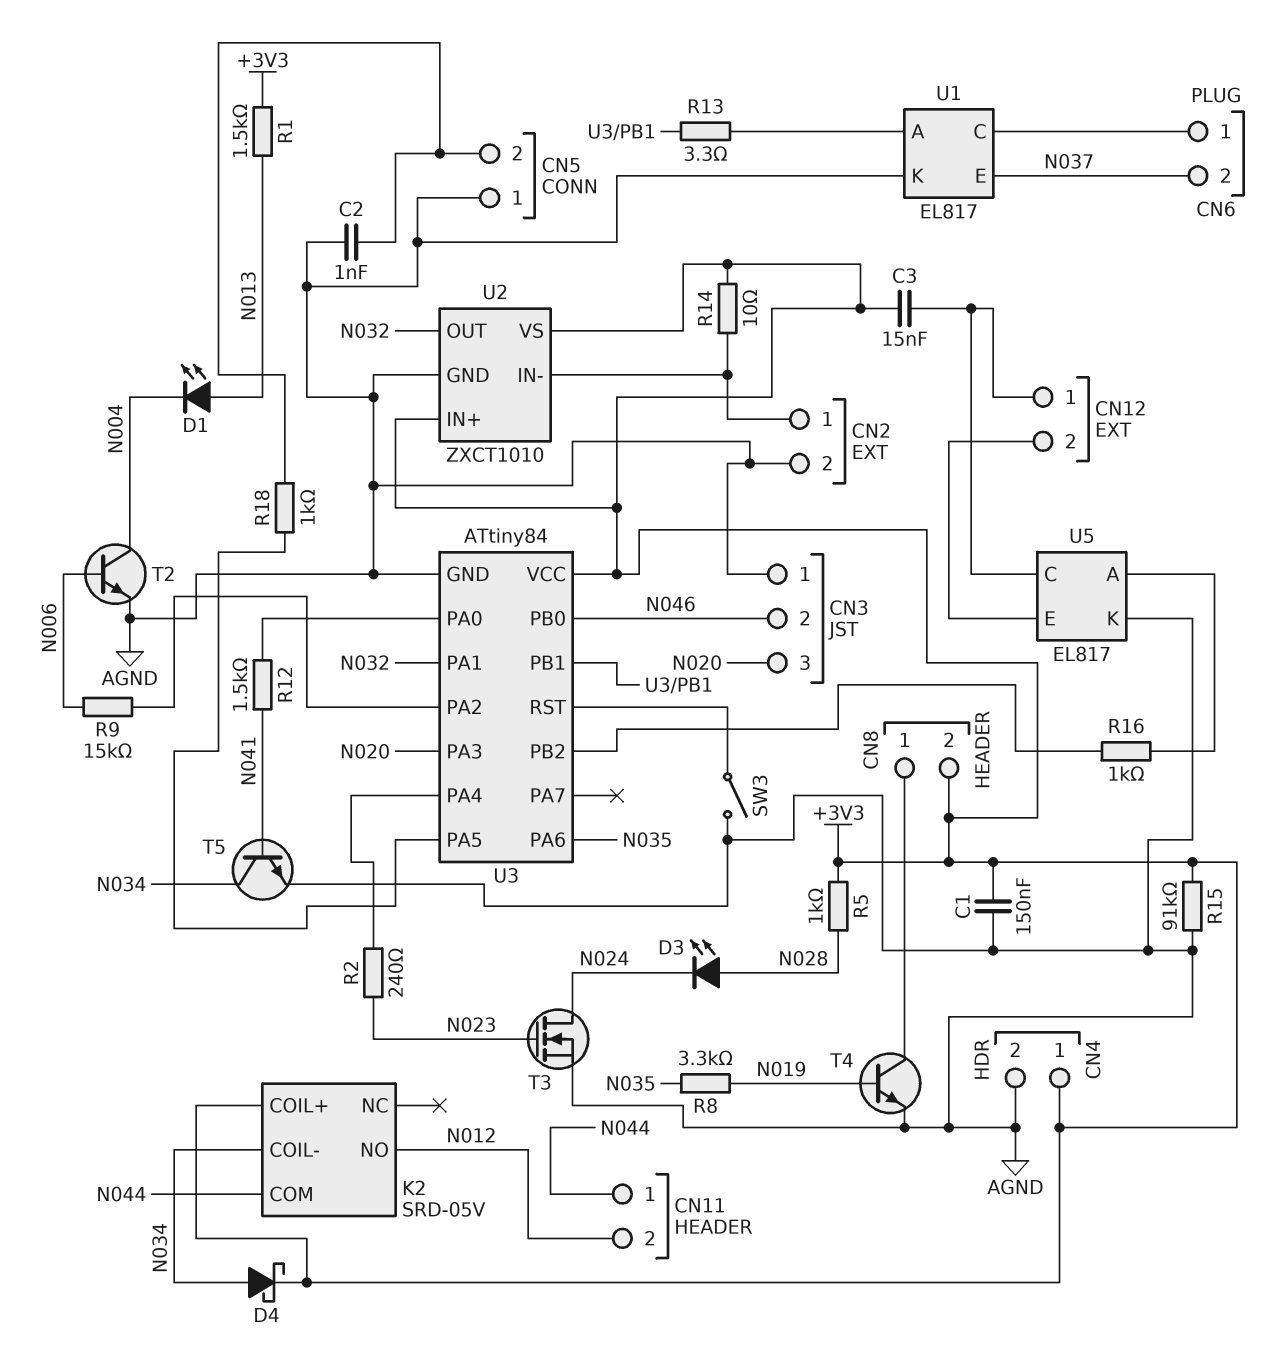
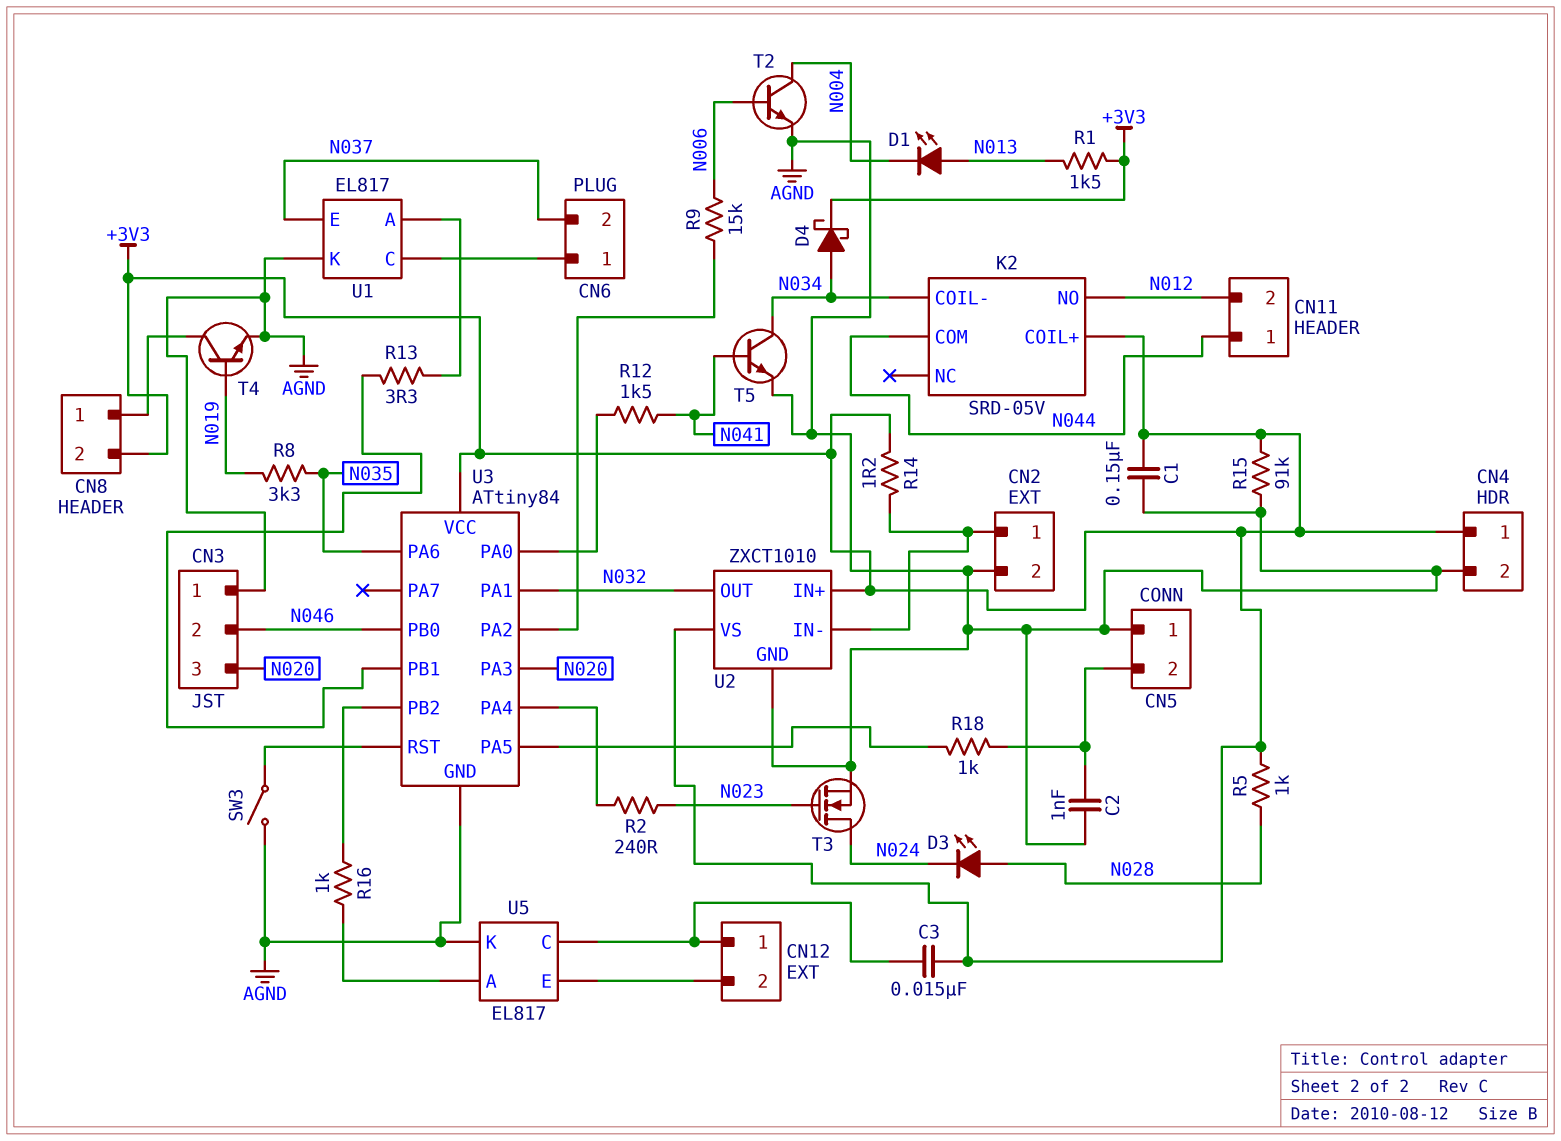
R14: 10 (+3V3, CN2/1) -> 1.2 (+3V3, CN2/1)

